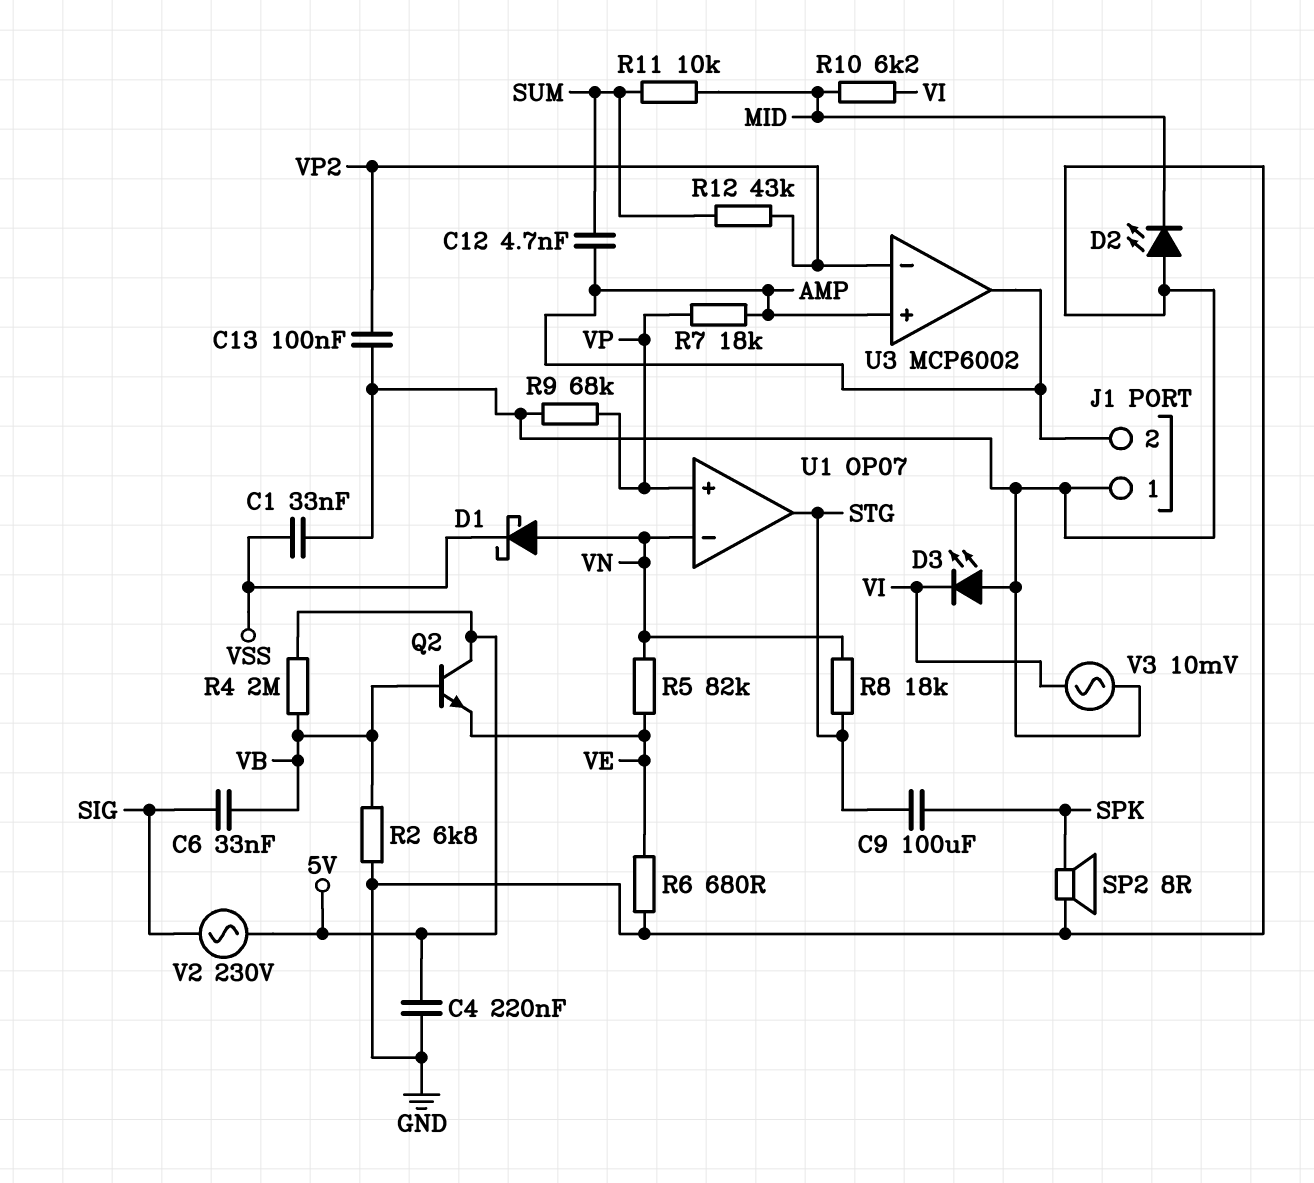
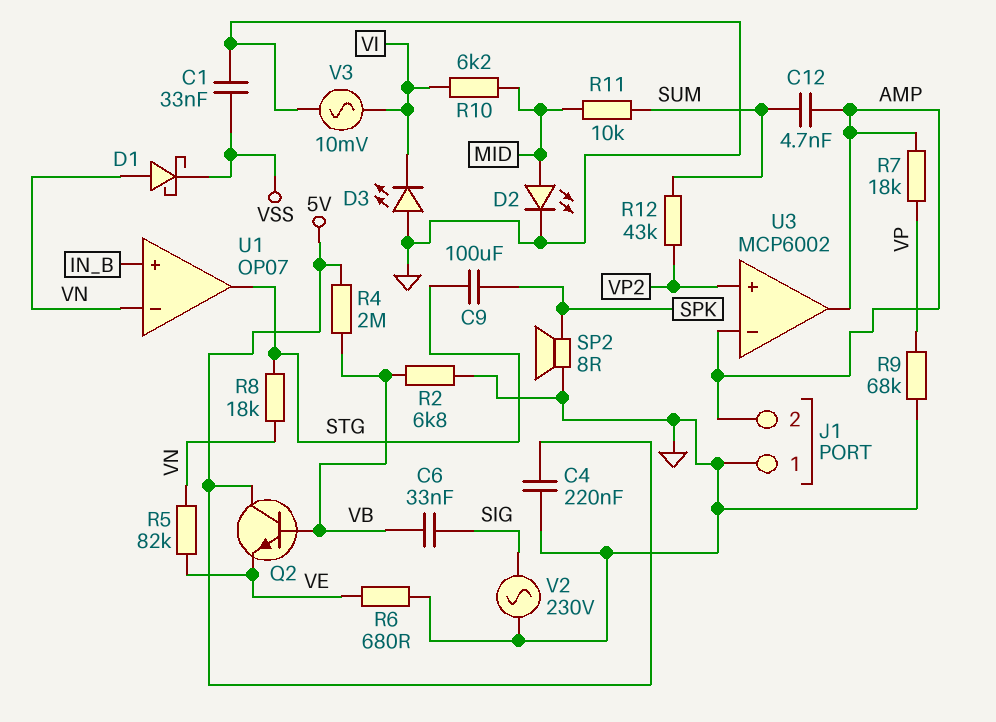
C13: 100nF (GND, VP2) -> none
D2: LED (A GND, K MID) -> LED (A MID, K GND)
U1 pin in+: VP -> IN_B
U3 pin in+: AMP -> VP2
U3 pin in-: VP2 -> AMP
V2: AC 230V (5V, SIG) -> AC 230V (GND, SIG)

